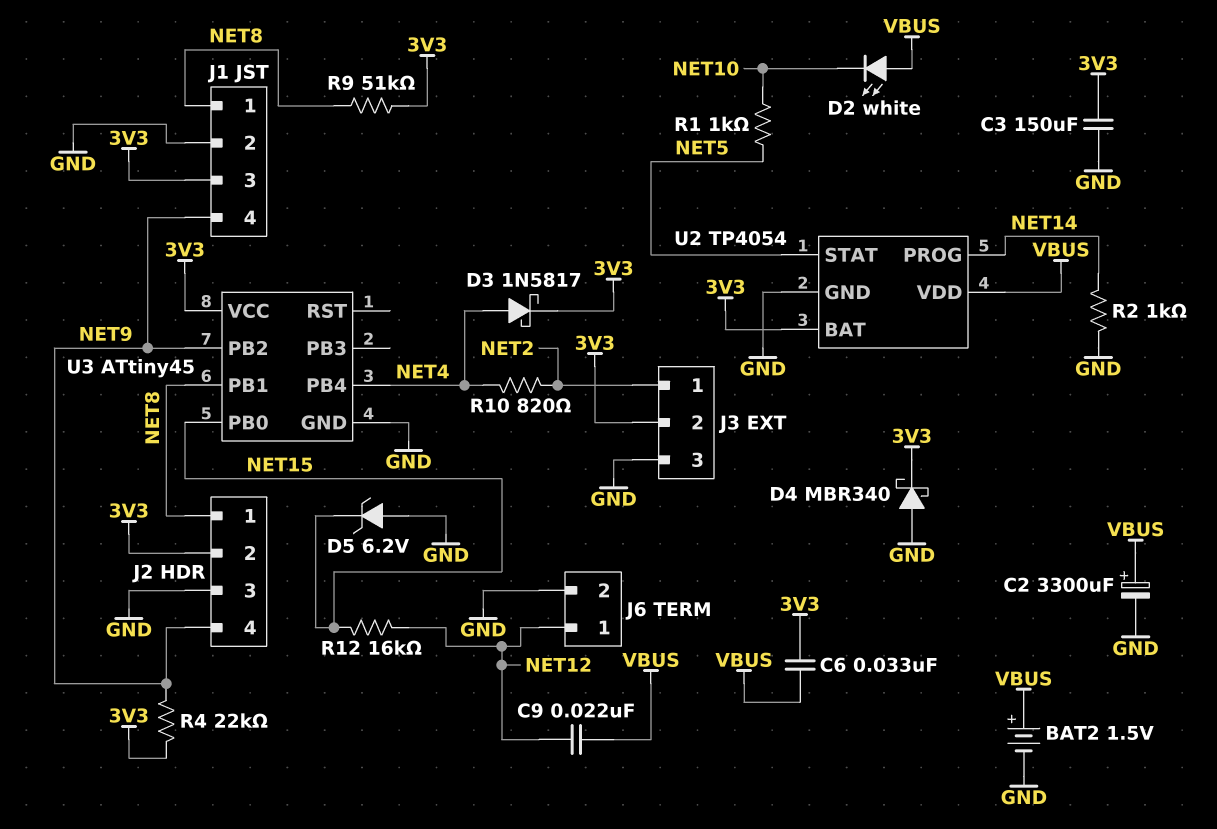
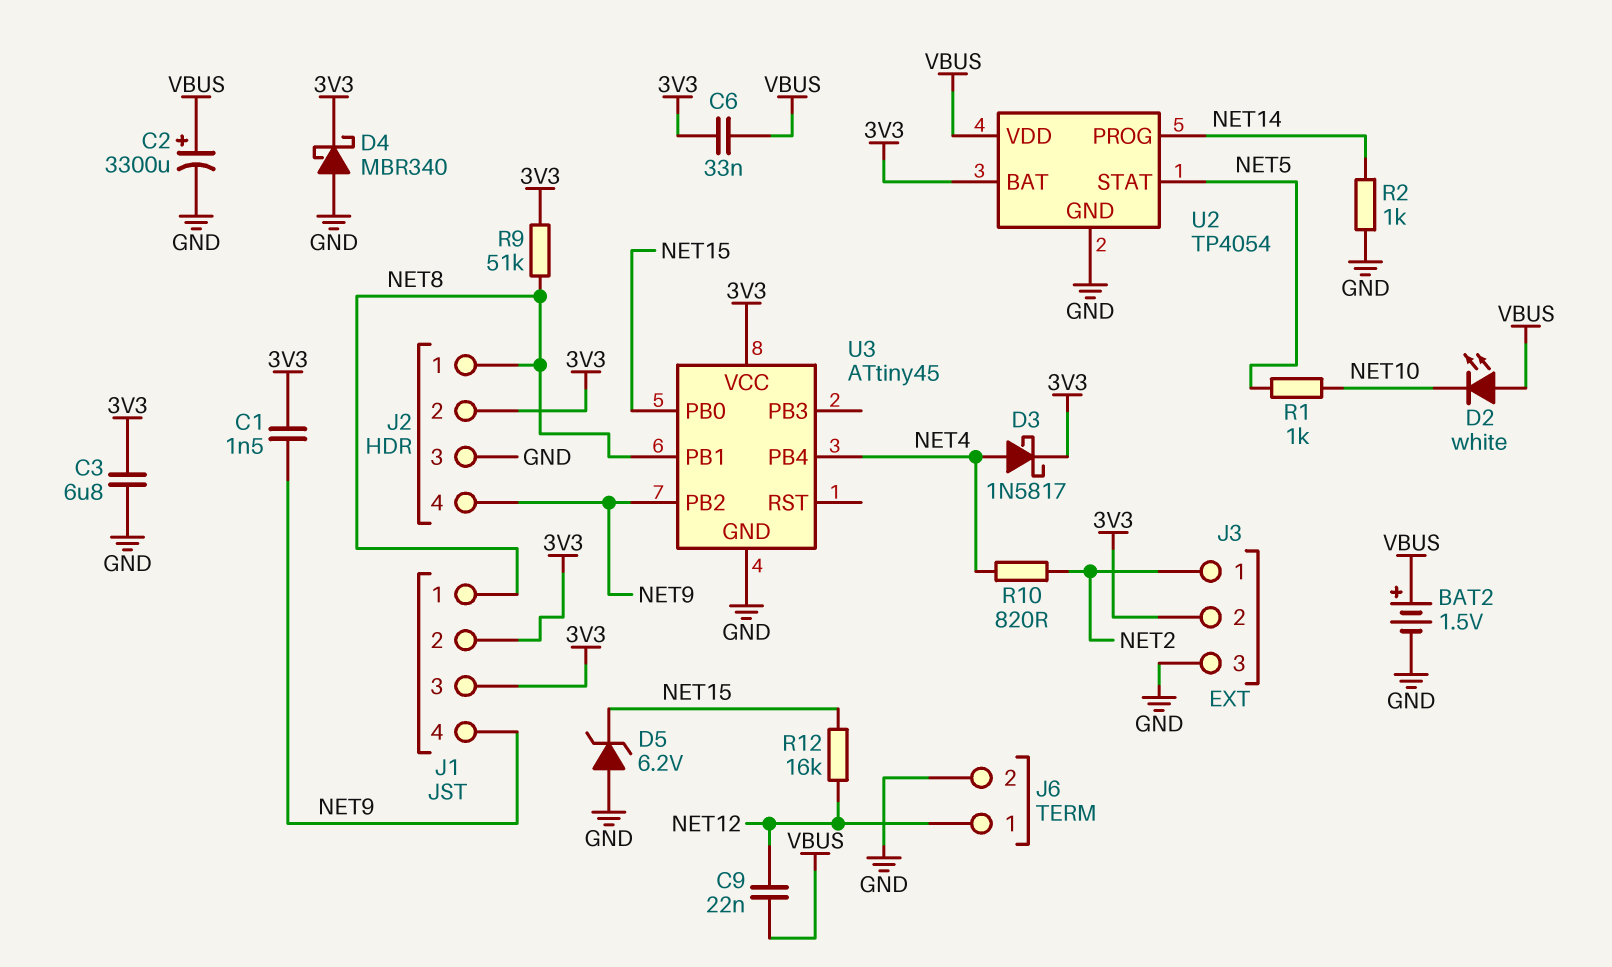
C1: none -> 1.5nF (3V3, NET9)
C3: 150uF (3V3, GND) -> 6.8uF (3V3, GND)
J1 pin 2: GND -> 3V3
R4: 22k (3V3, NET9) -> none

